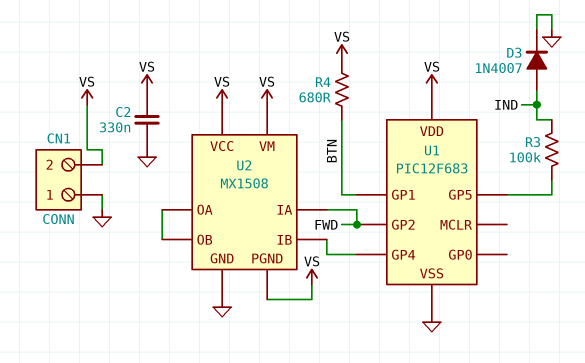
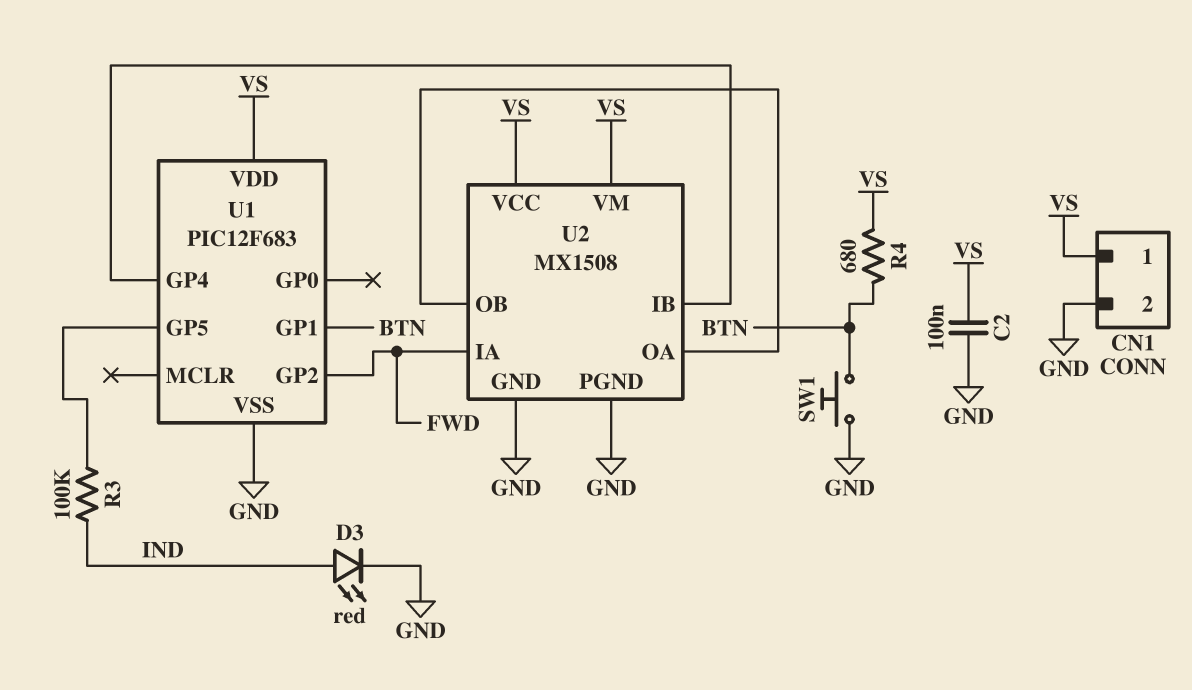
C2: 330nF (GND, VS) -> 100nF (GND, VS)
CN1 pin 1: GND -> VS
CN1 pin 2: VS -> GND
D3: diode 1N4007 (A IND, K GND) -> LED red (A IND, K GND)
SW1: none -> button (BTN, GND)
U2 pin PGND: VS -> GND

